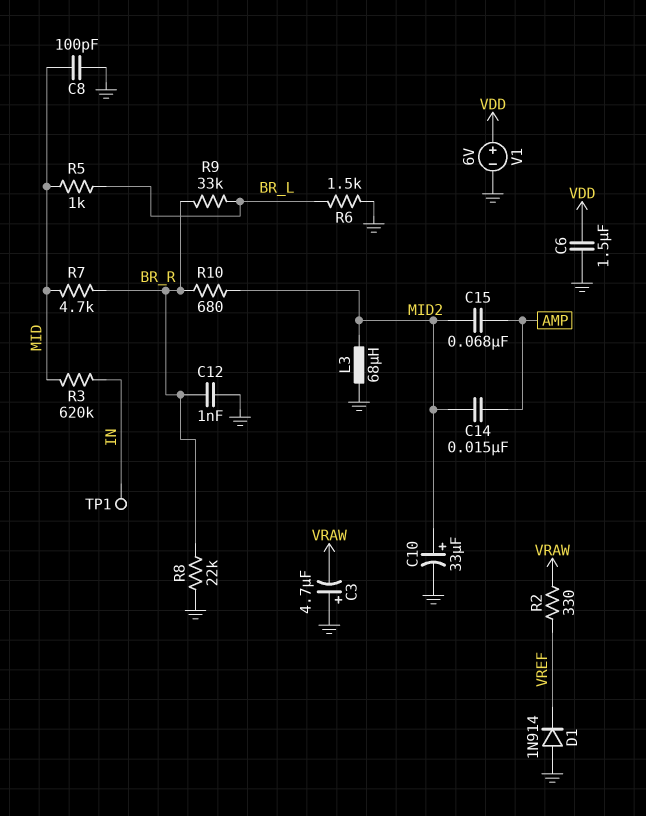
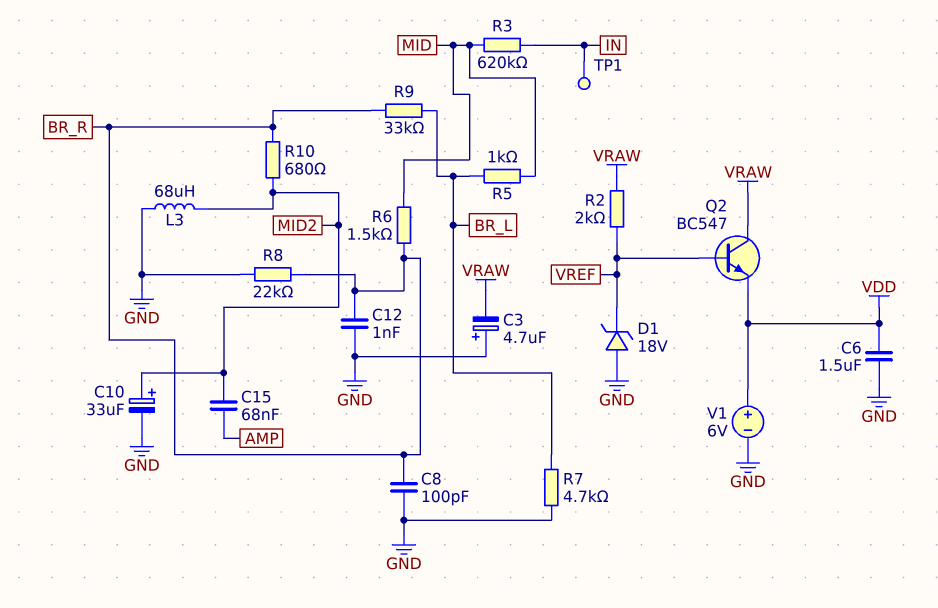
C8: 100pF (GND, MID) -> 100pF (BR_R, GND)
C14: 15nF (AMP, MID2) -> none
D1: diode 1N914 (A GND, K VREF) -> zener 18V (A GND, K VREF)
Q2: none -> NPN BC547 (B VREF, C VRAW, E VDD)
R2: 330 (VRAW, VREF) -> 2k (VRAW, VREF)
R6: 1.5k (BR_L, GND) -> 1.5k (BR_R, MID)
R7: 4.7k (BR_R, MID) -> 4.7k (BR_L, GND)

